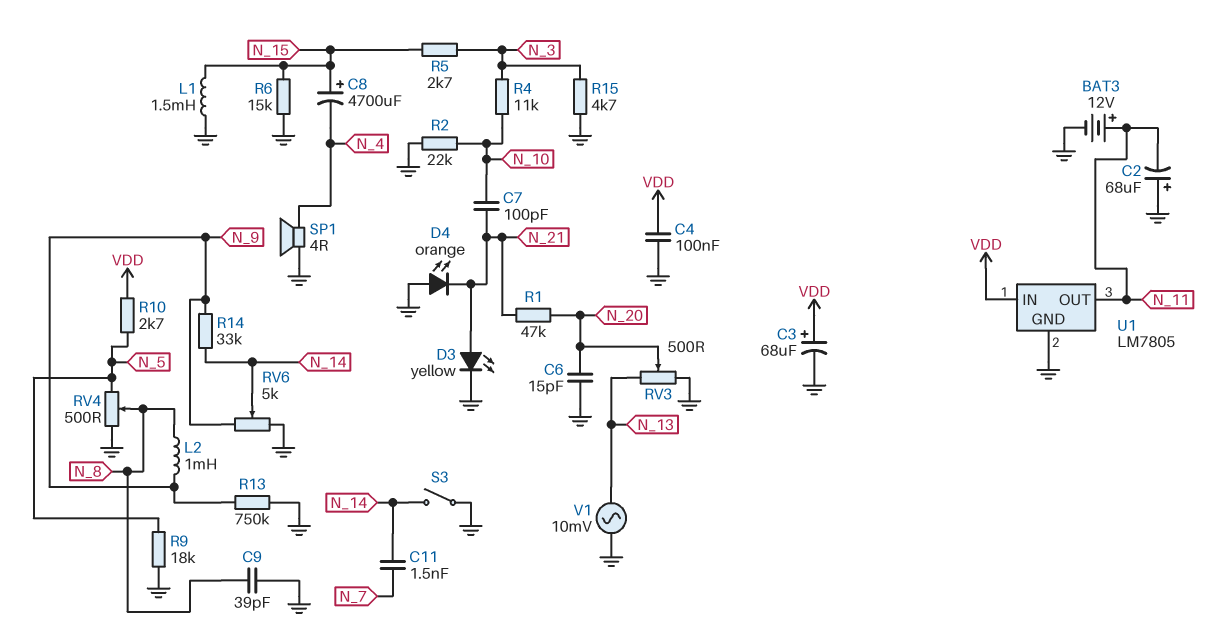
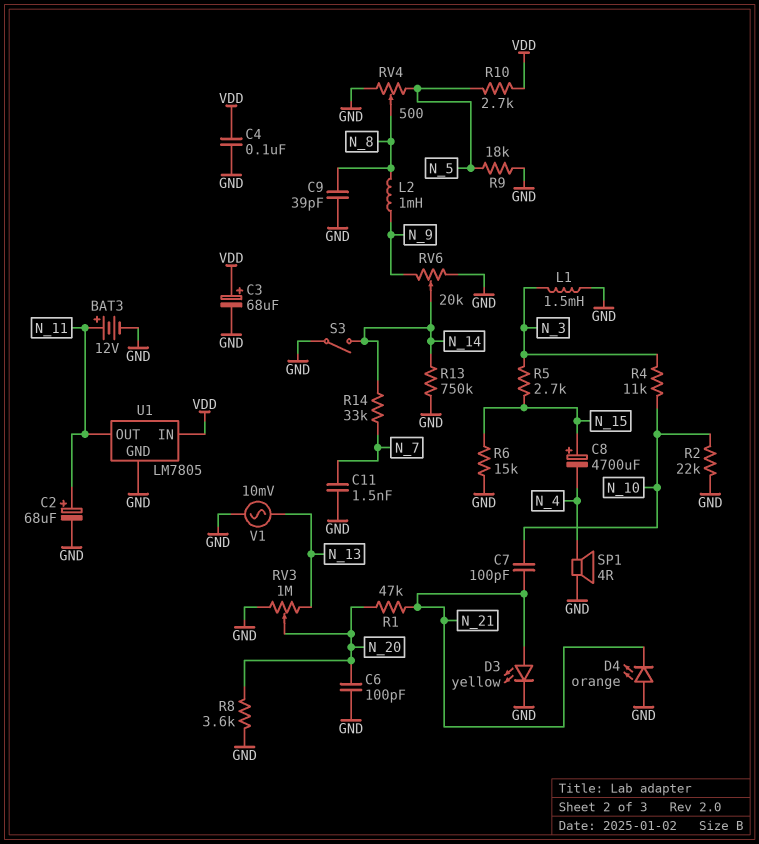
C2: 68uF (plus GND, minus N_11) -> 68uF (plus N_11, minus GND)
C6: 15pF (GND, N_20) -> 100pF (GND, N_20)
C11: 1.5nF (N_7, N_14) -> 1.5nF (GND, N_7)
L1: 1.5mH (GND, N_15) -> 1.5mH (GND, N_3)
R8: none -> 3.6k (GND, N_20)
R13: 750k (GND, N_9) -> 750k (GND, N_14)
R14: 33k (N_9, N_14) -> 33k (N_7, N_14)
R15: 4.7k (GND, N_3) -> none
RV3: 500 (GND, N_13, wiper N_20) -> 1M (GND, N_13, wiper N_20)
RV6: 5k (GND, N_9, wiper N_14) -> 20k (GND, N_9, wiper N_14)

